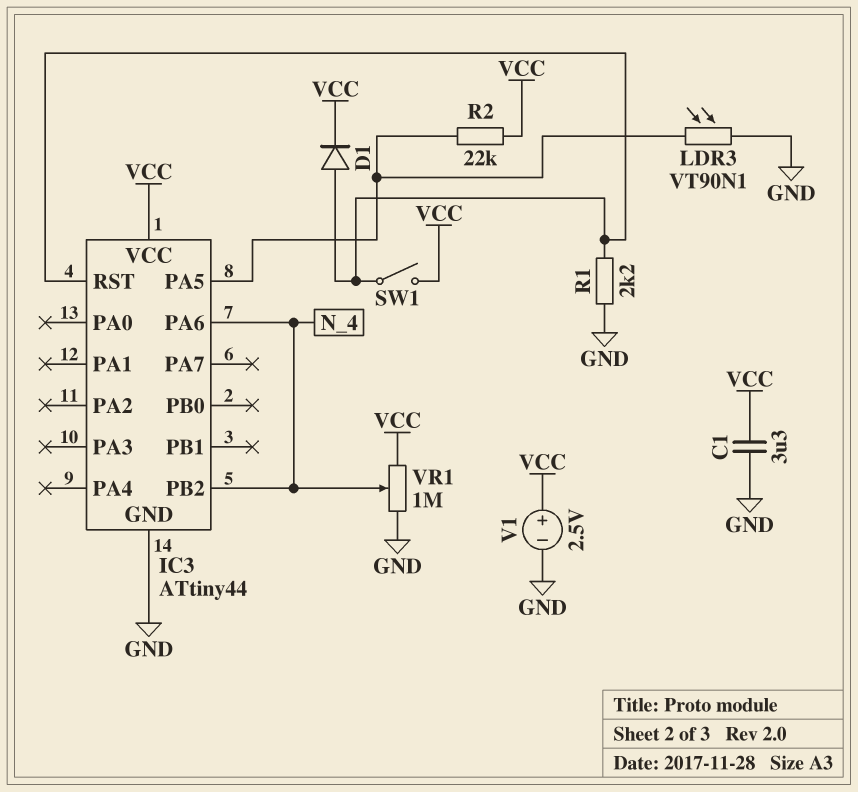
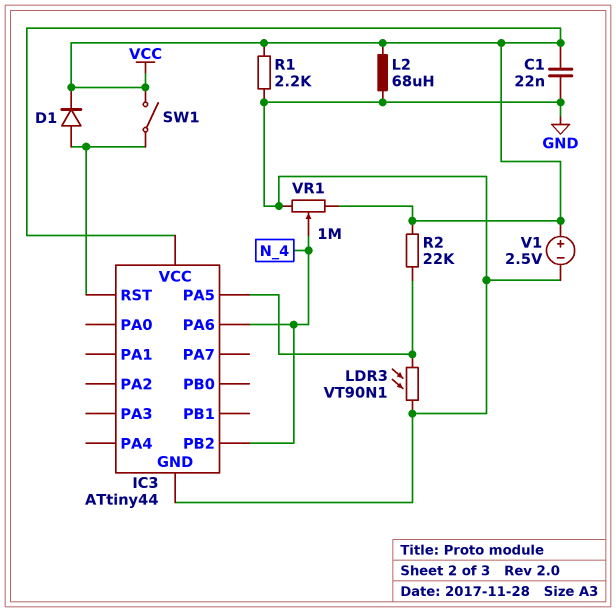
C1: 3.3uF (GND, VCC) -> 22nF (GND, VCC)
L2: none -> 68uH (GND, VCC)
R1: 2.2k (GND, IC3/RST) -> 2.2k (GND, VCC)

